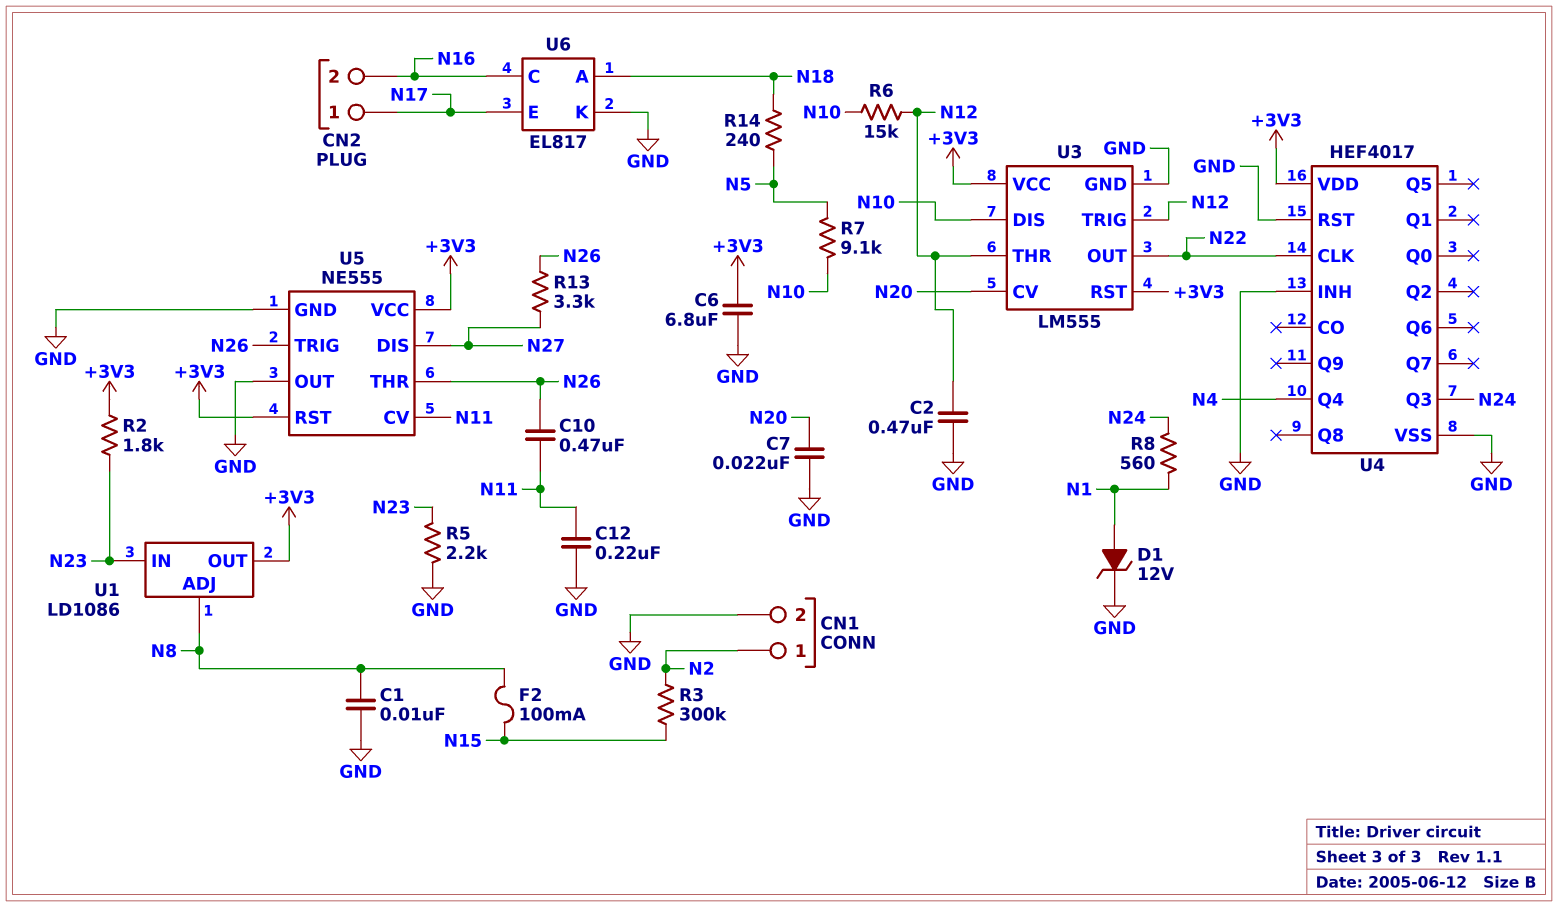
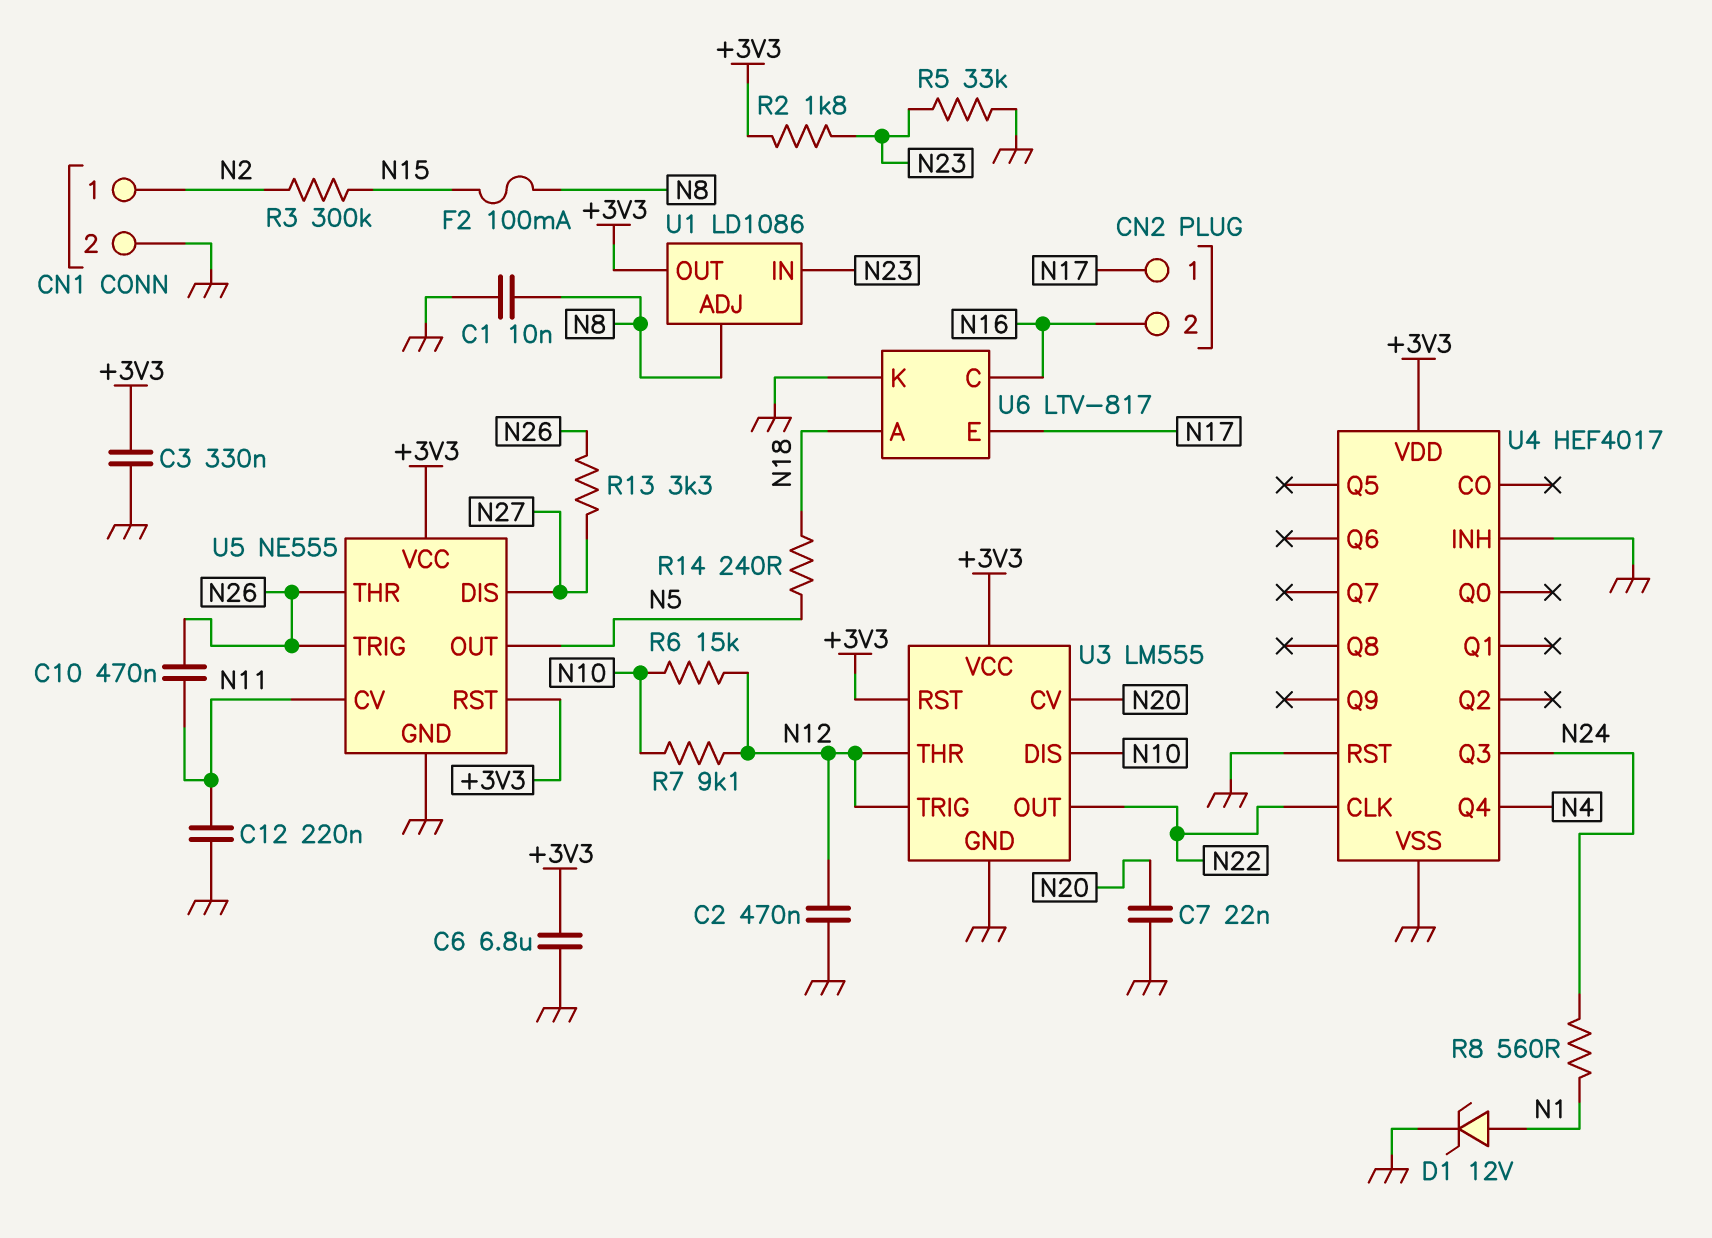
C3: none -> 330nF (+3V3, GND)
R5: 2.2k (GND, N23) -> 33k (GND, N23)
R7: 9.1k (N5, N10) -> 9.1k (N10, N12)
U5 pin OUT: GND -> N5
U6: EL817 -> LTV-817

